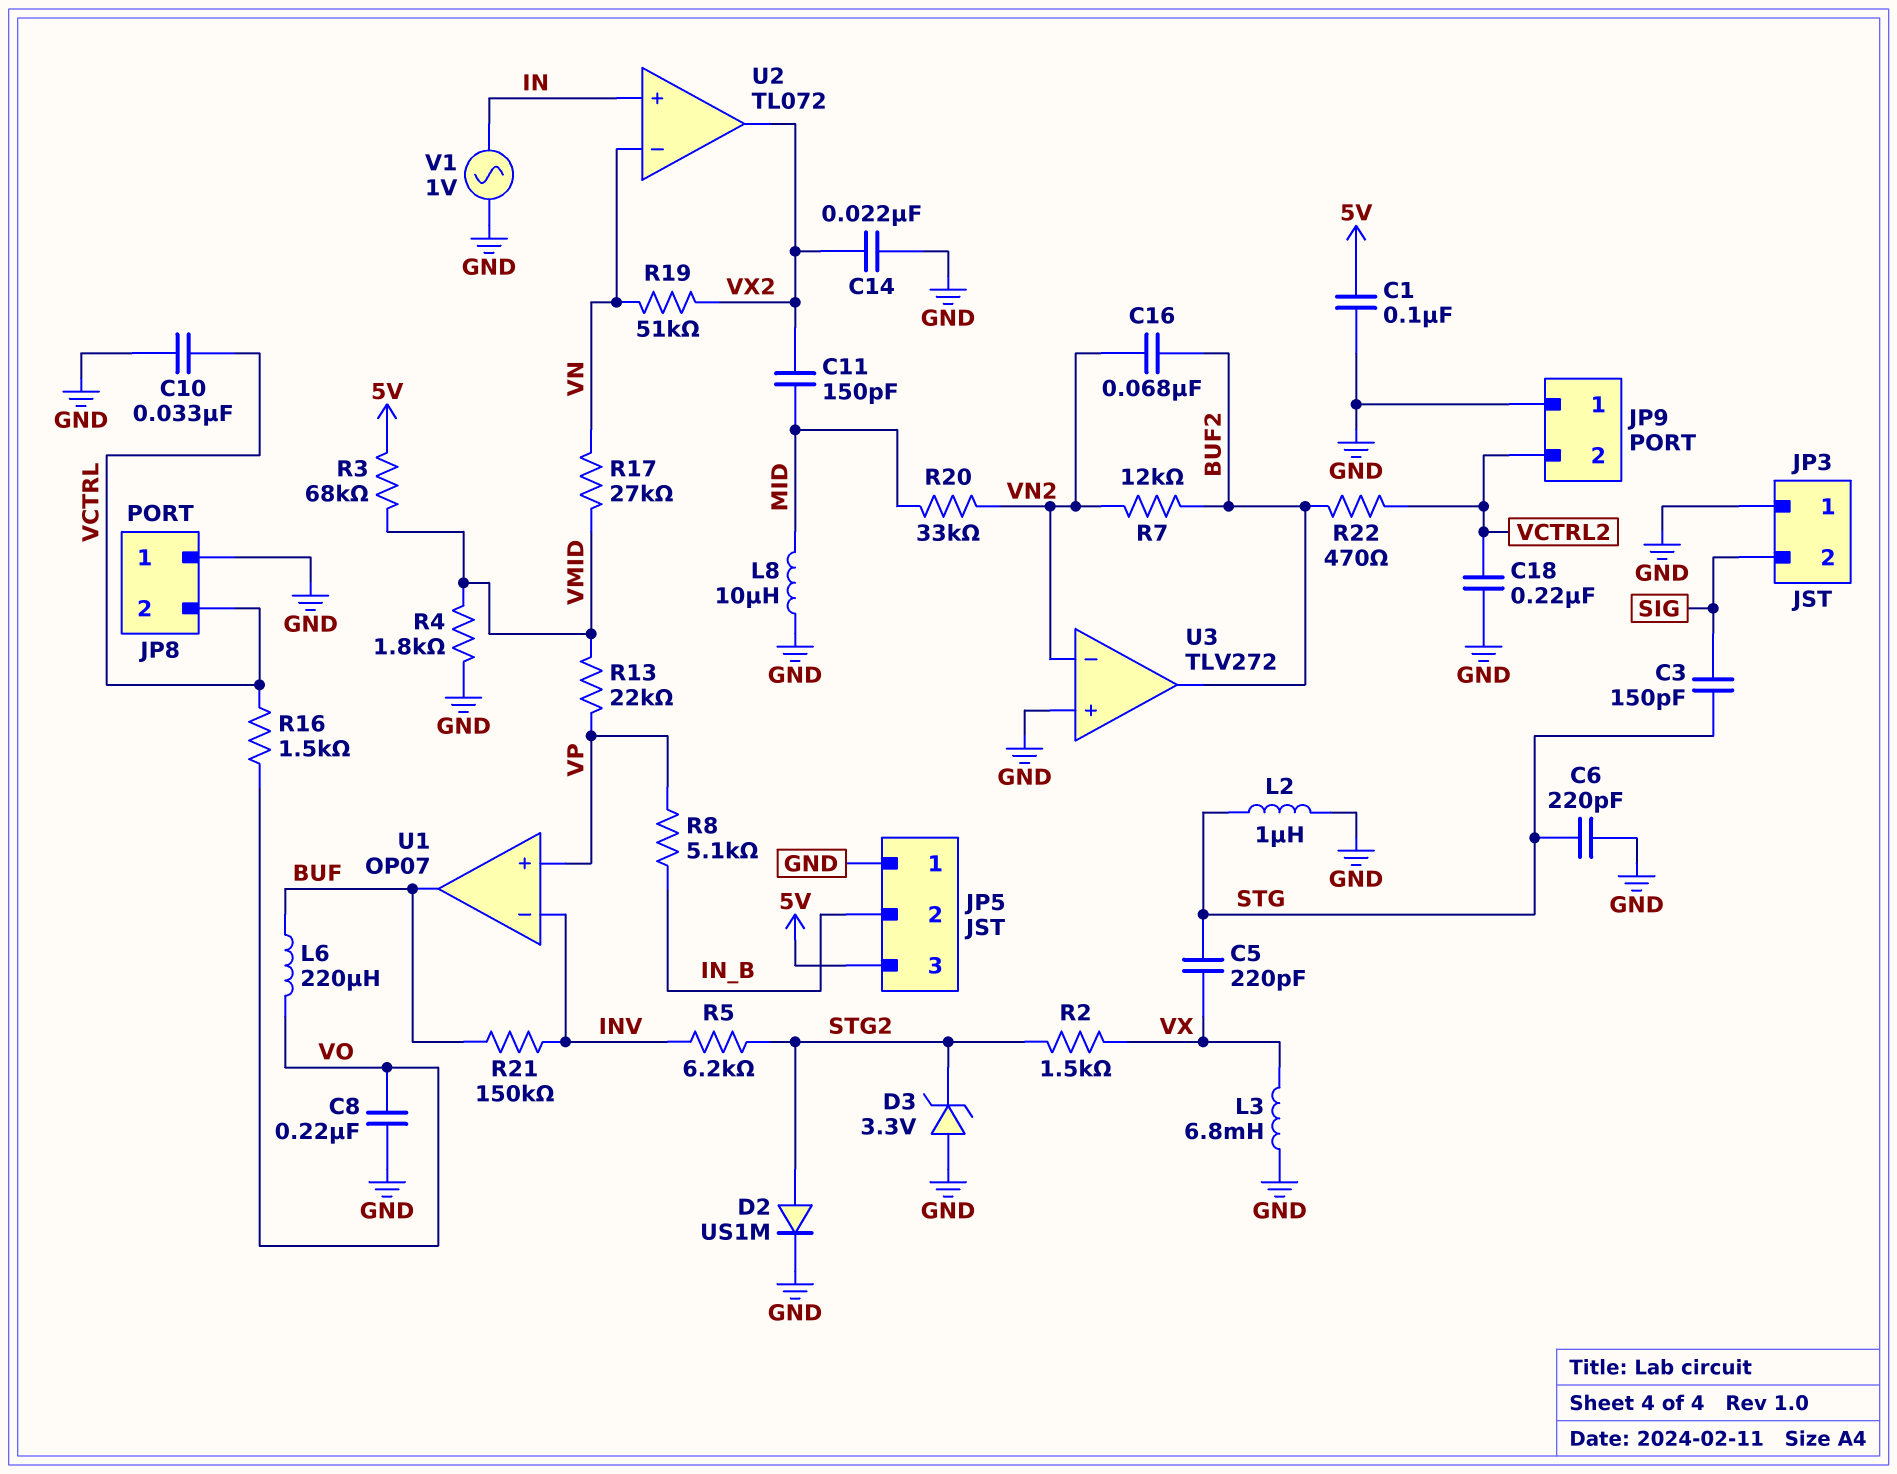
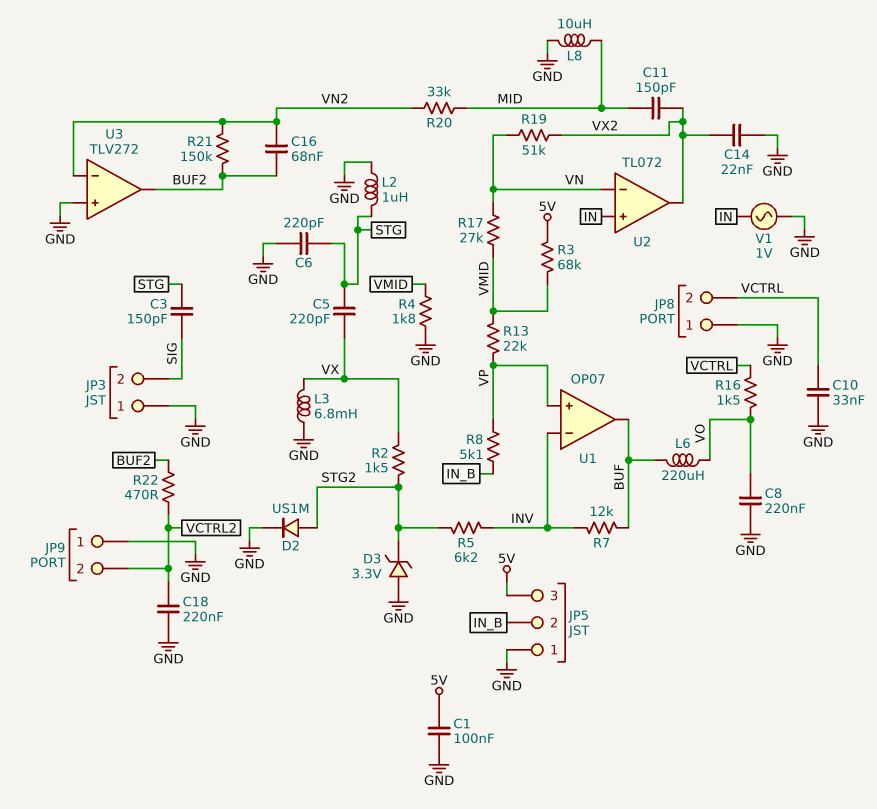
R7: 12k (BUF2, VN2) -> 12k (BUF, INV)
R21: 150k (BUF, INV) -> 150k (BUF2, VN2)

